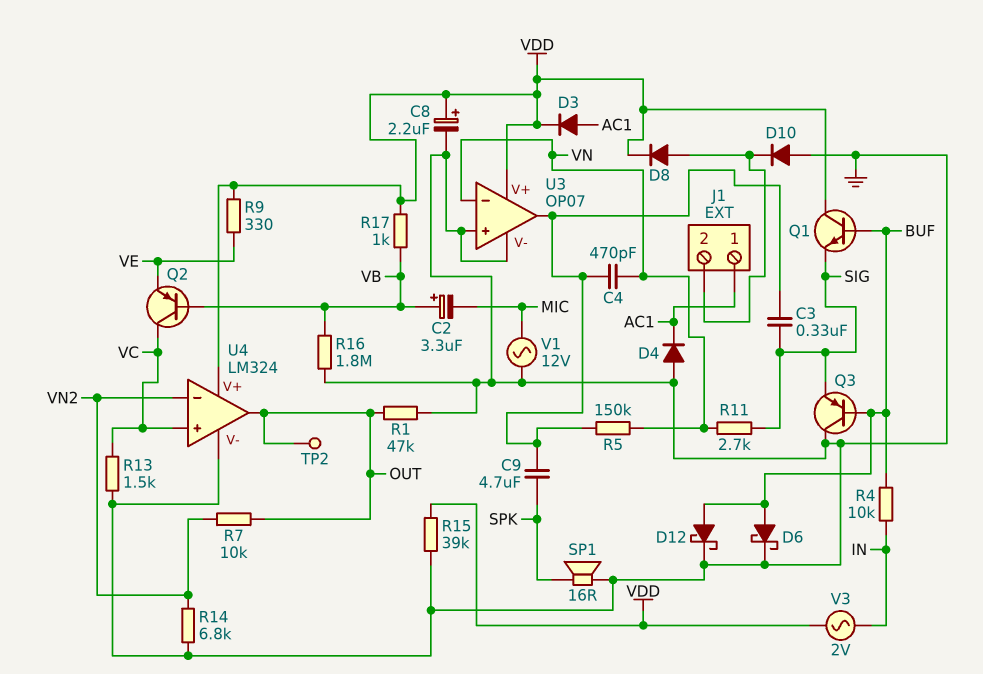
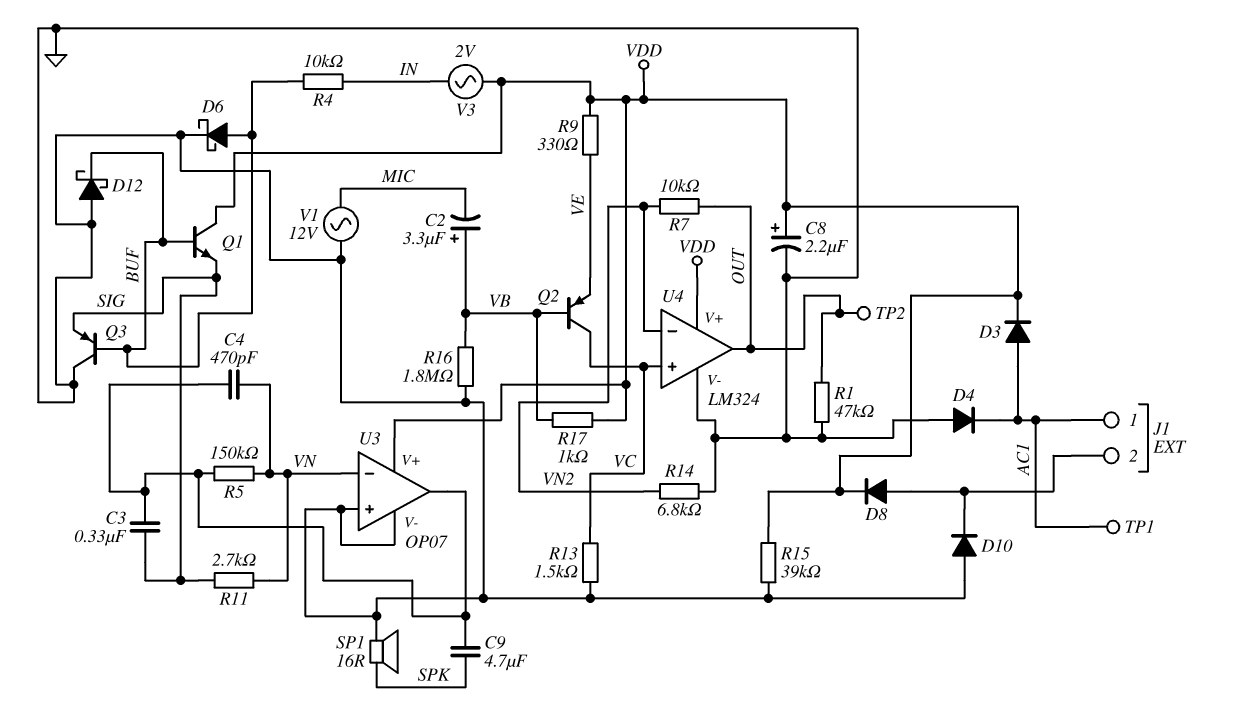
D12: schottky (A BUF, K GND) -> schottky (A GND, K BUF)
TP1: none -> test point (AC1)

